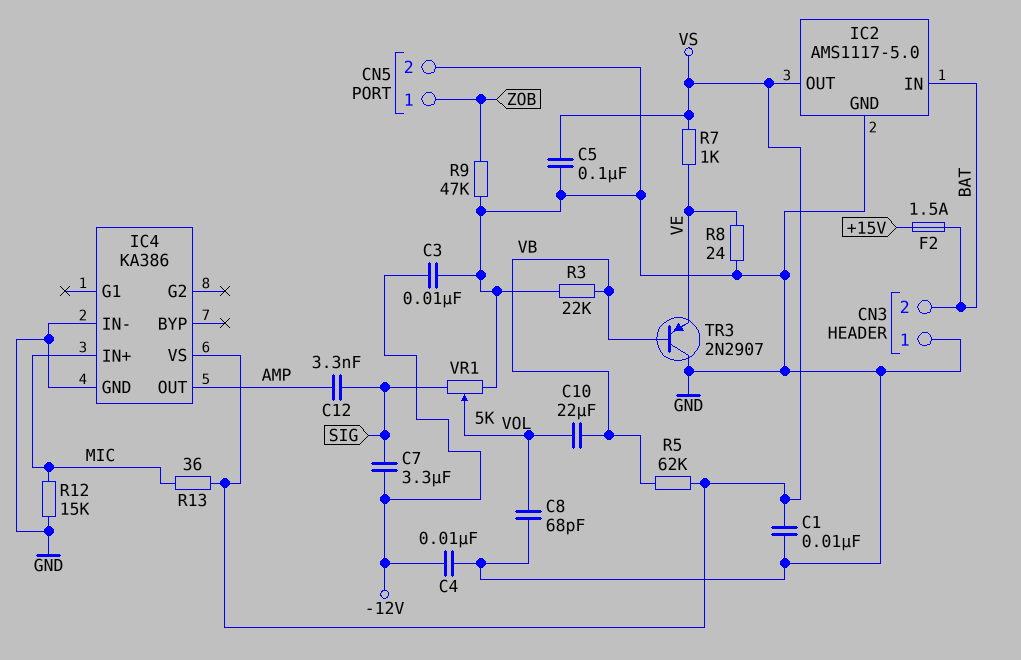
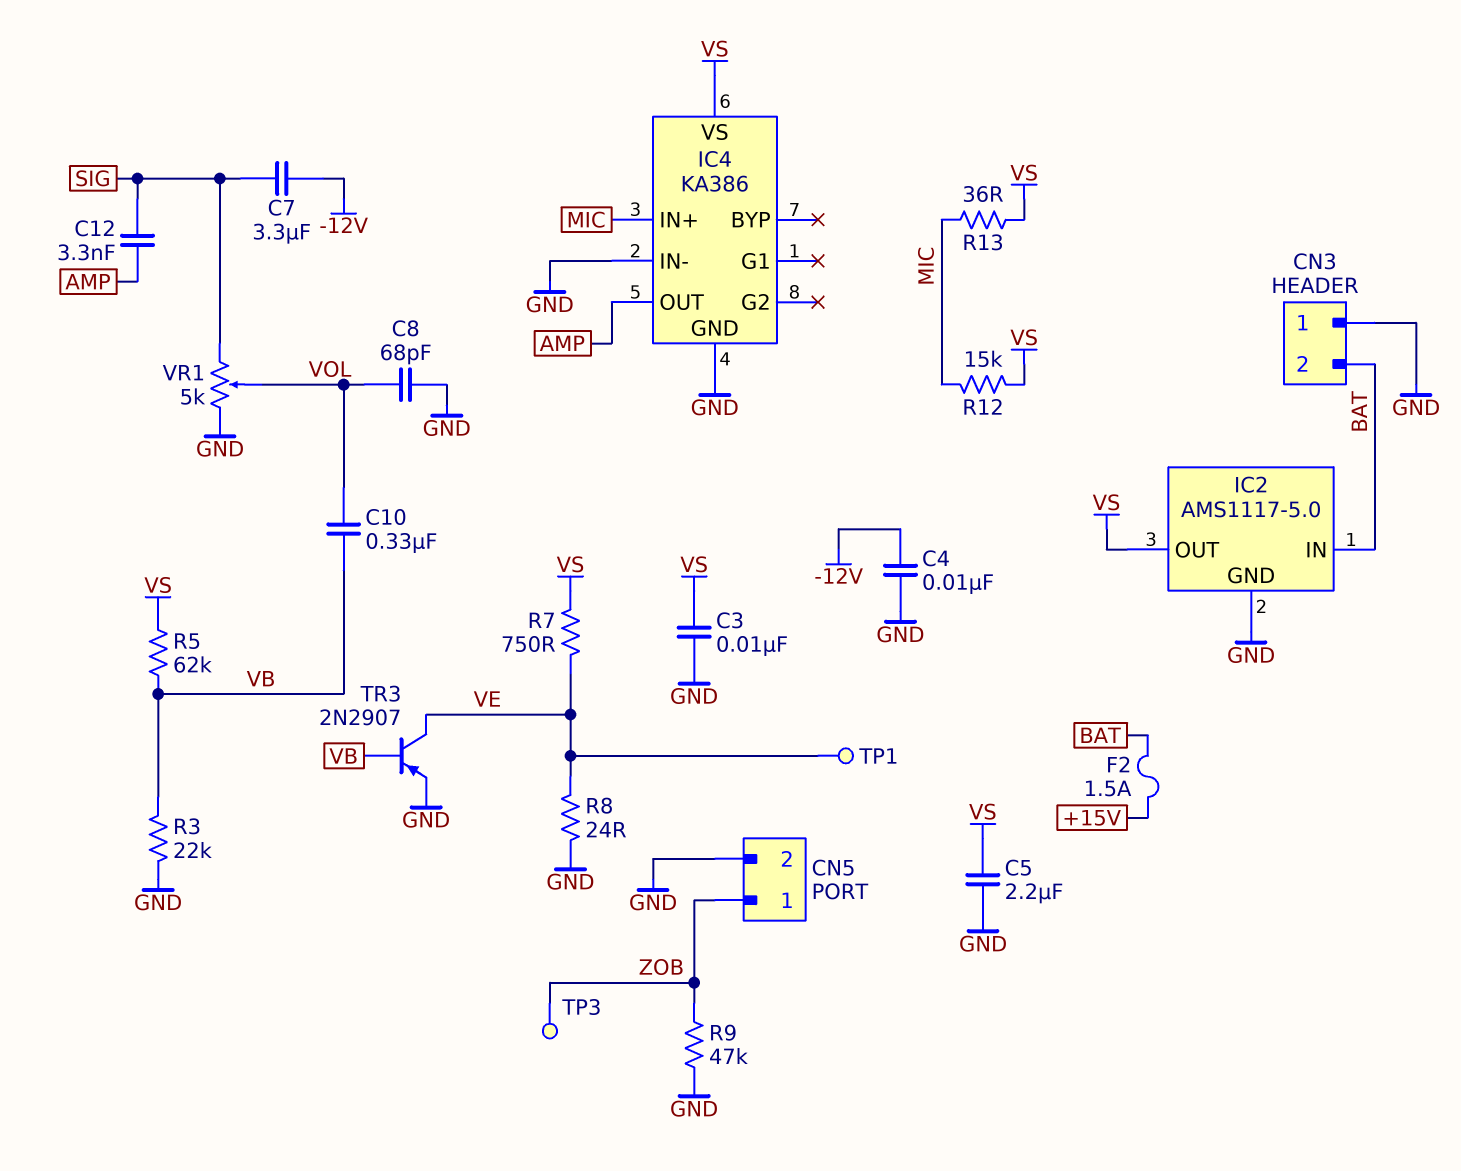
C1: 10nF (GND, VS) -> none
C3: 10nF (-12V, GND) -> 10nF (GND, VS)
C5: 100nF (GND, VS) -> 2.2uF (GND, VS)
C10: 22uF (VB, VOL) -> 330nF (VB, VOL)
R7: 1k (VE, VS) -> 750 (VE, VS)
R12: 15k (GND, MIC) -> 15k (MIC, VS)
TP1: none -> test point (VE)
TP3: none -> test point (ZOB)
TR3: PNP 2N2907 (B VB, C GND, E VE) -> PNP 2N2907 (B VB, C VE, E GND)

